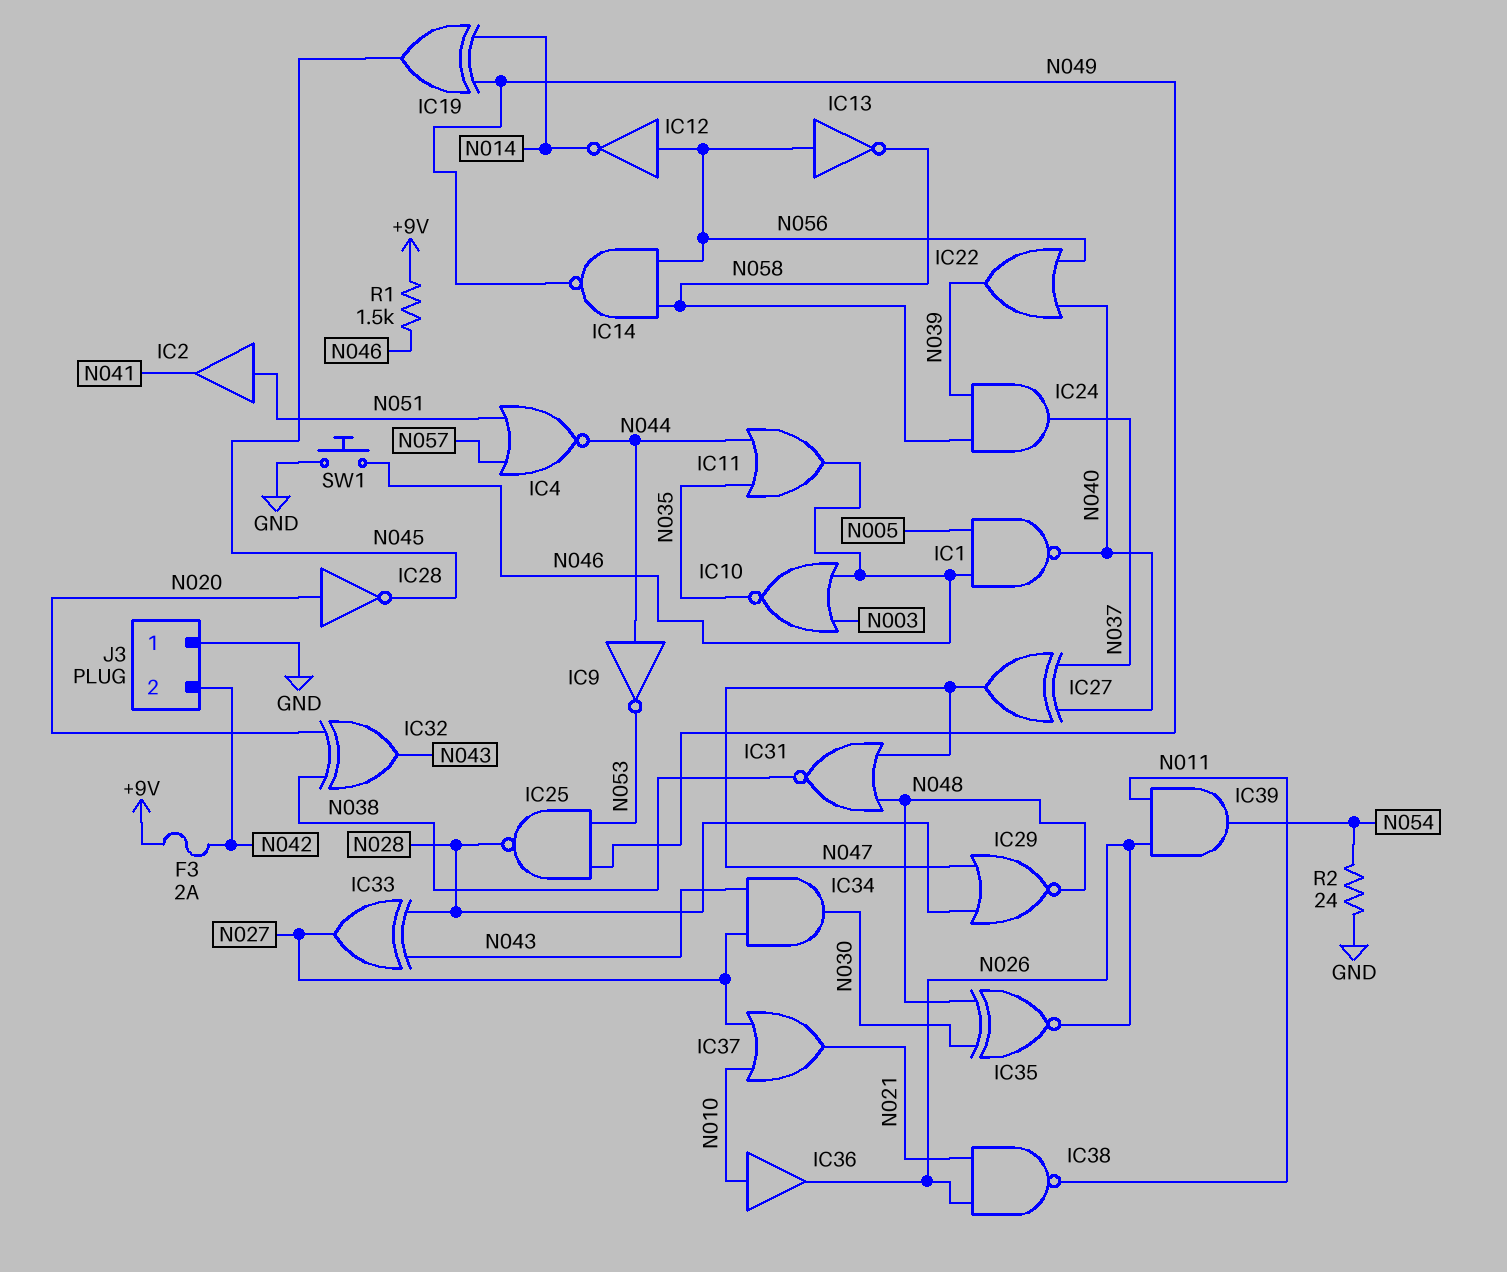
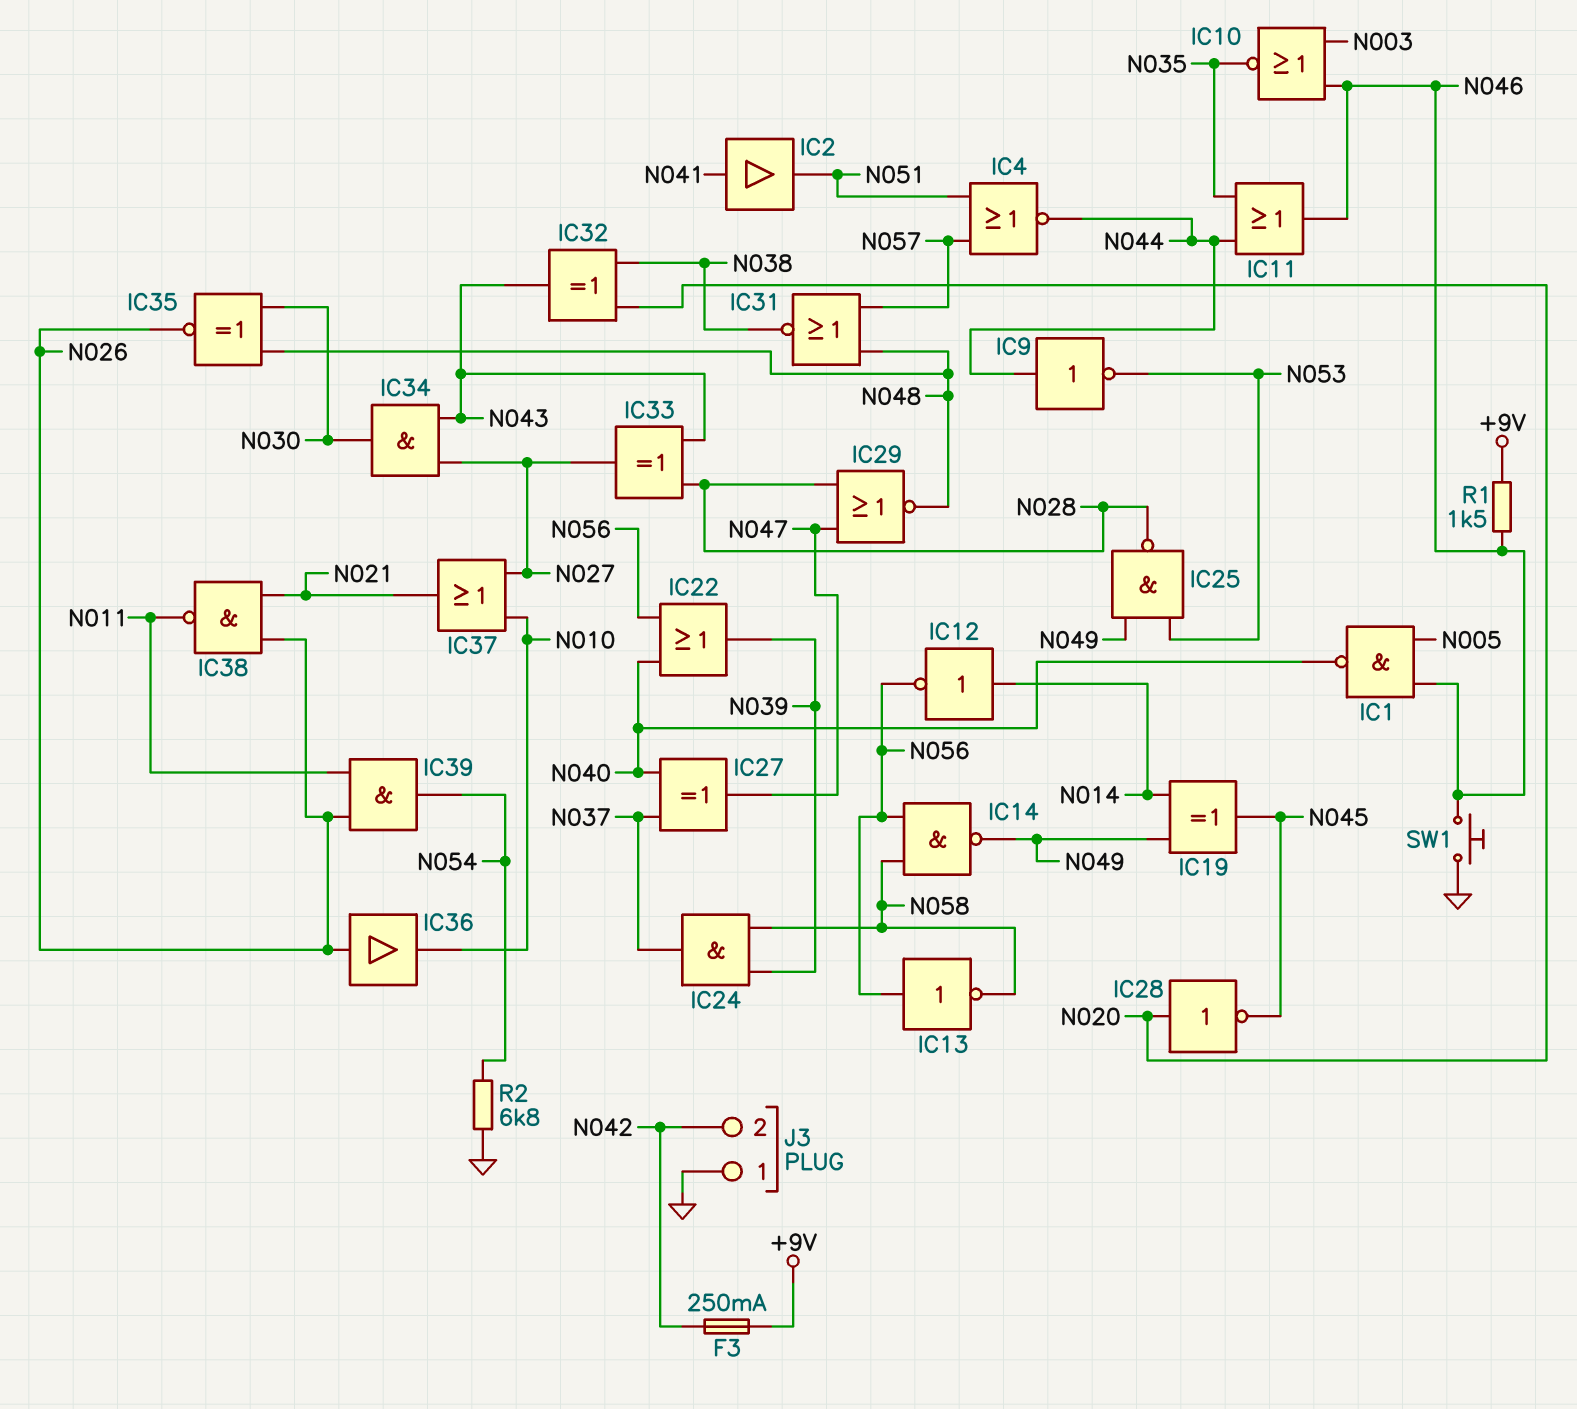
F3: 2A (+9V, N042) -> 250mA (+9V, N042)
IC2: buffer (in N051, out N041) -> buffer (in N041, out N051)
IC12: NOT (in N056, out N014) -> NOT (in N014, out N056)
IC31: NOR (in N047, in N048, out N038) -> NOR (in N048, in N057, out N038)
IC36: buffer (in N010, out N026) -> buffer (in N026, out N010)
R2: 24 (GND, N054) -> 6.8k (GND, N054)

